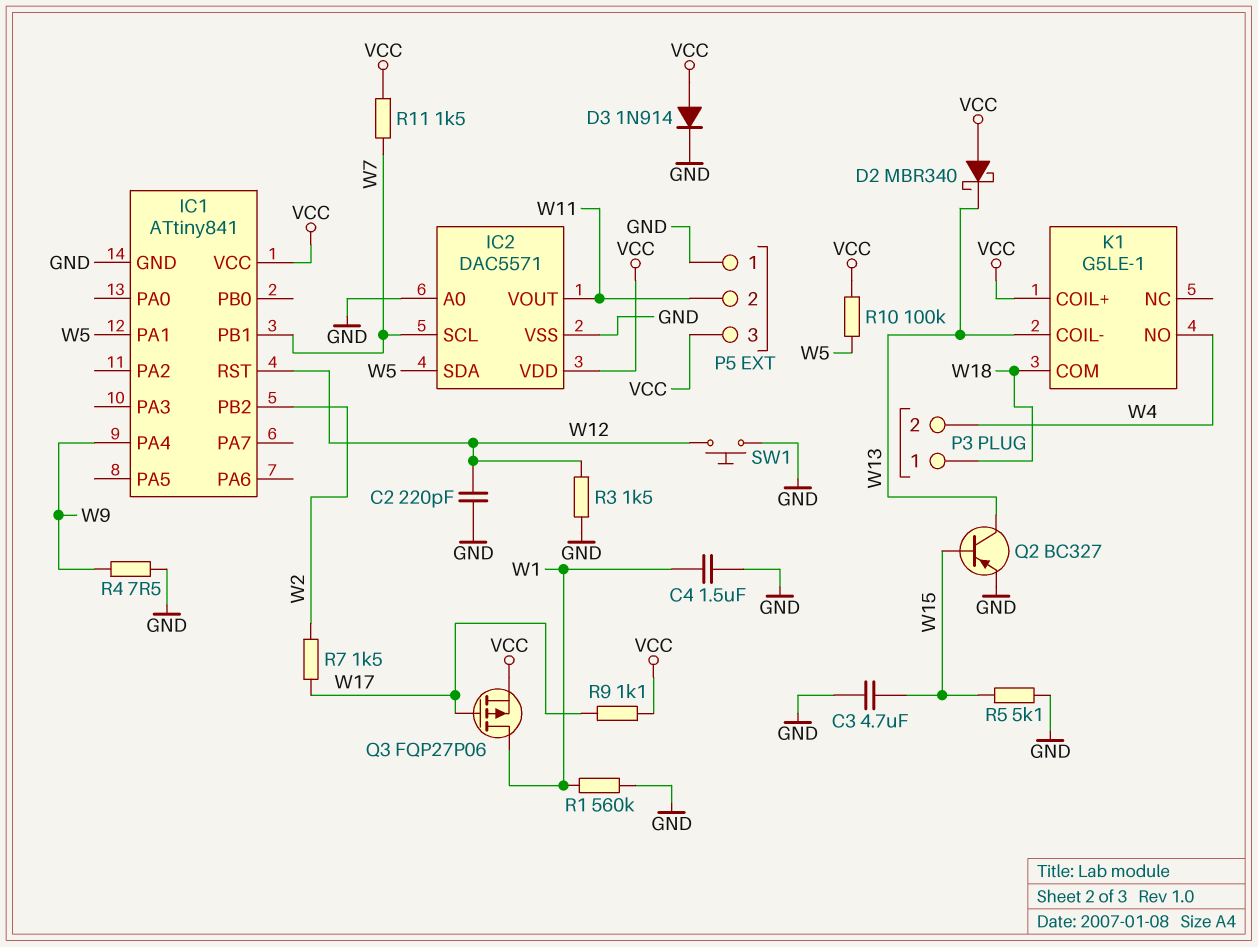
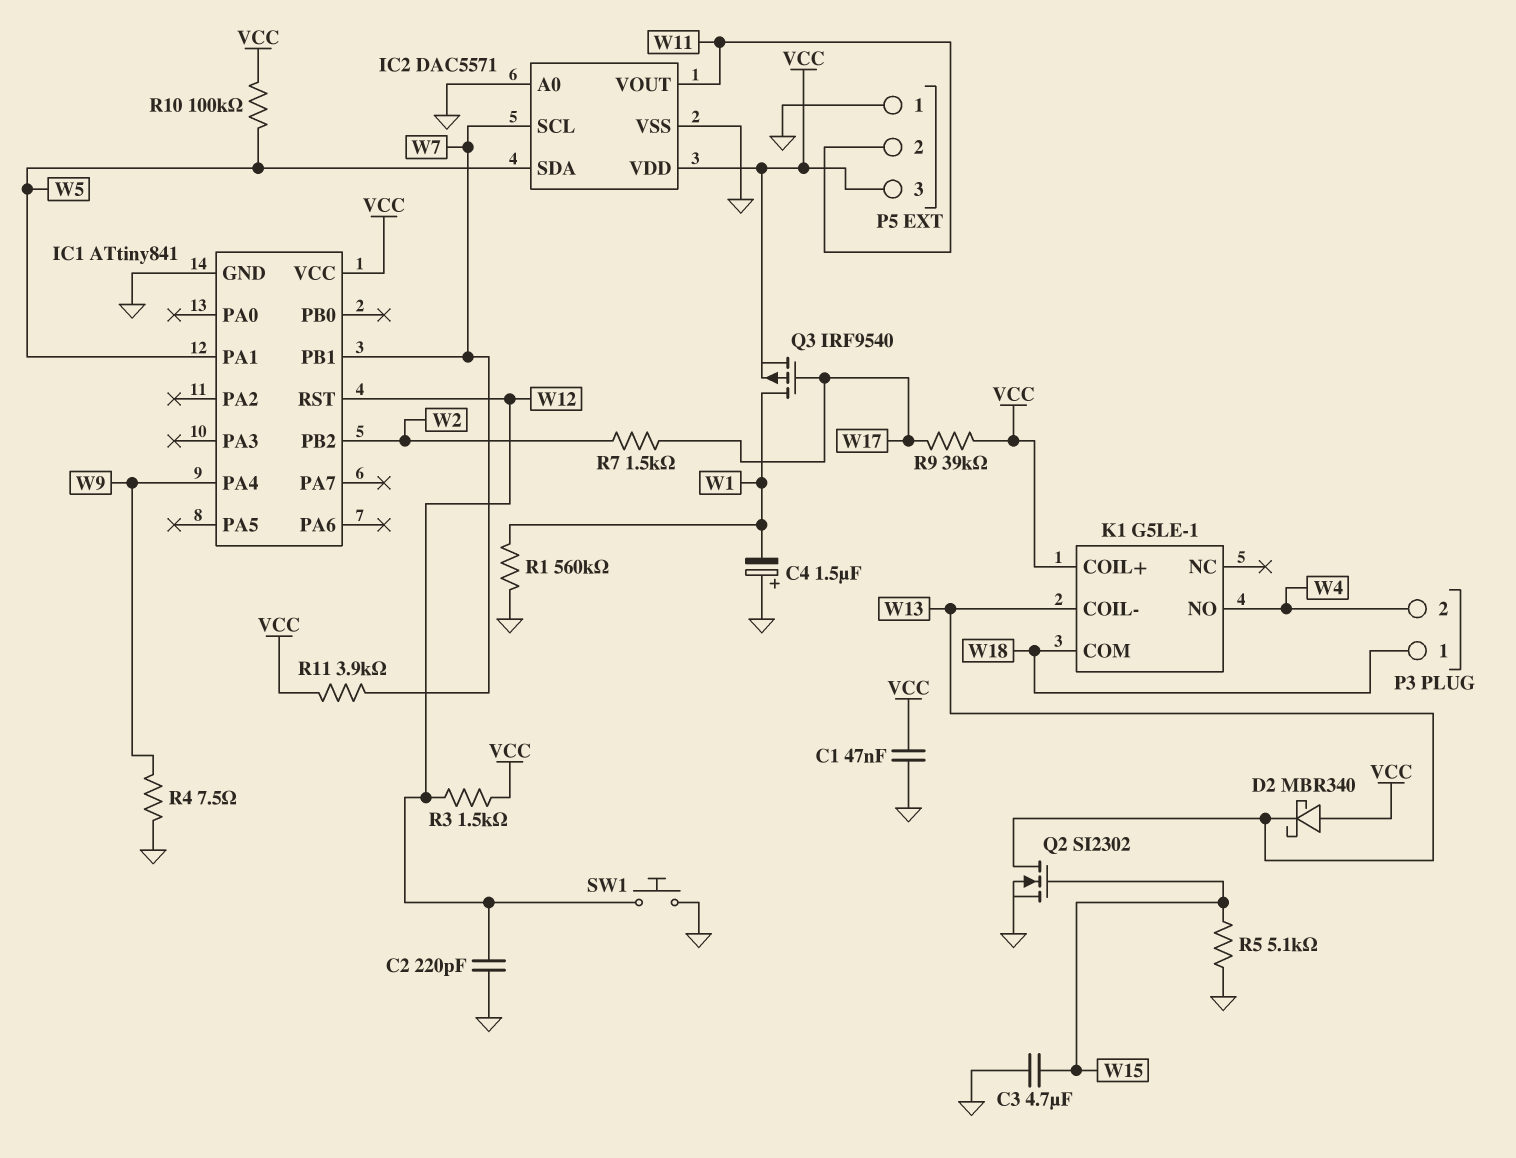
C1: none -> 47nF (GND, VCC)
C4: 1.5uF (GND, W1) -> 1.5uF (plus GND, minus W1)
D3: diode 1N914 (A VCC, K GND) -> none
Q2: PNP BC327 (B W15, C W13, E GND) -> NMOS SI2302 (G W15, D W13, S GND)
Q3: PMOS FQP27P06 (G W17, D W1, S VCC) -> PMOS IRF9540 (G W17, D W1, S VCC)
R3: 1.5k (GND, W12) -> 1.5k (VCC, W12)
R9: 1.1k (VCC, W17) -> 39k (VCC, W17)
R11: 1.5k (VCC, W7) -> 3.9k (VCC, W7)

